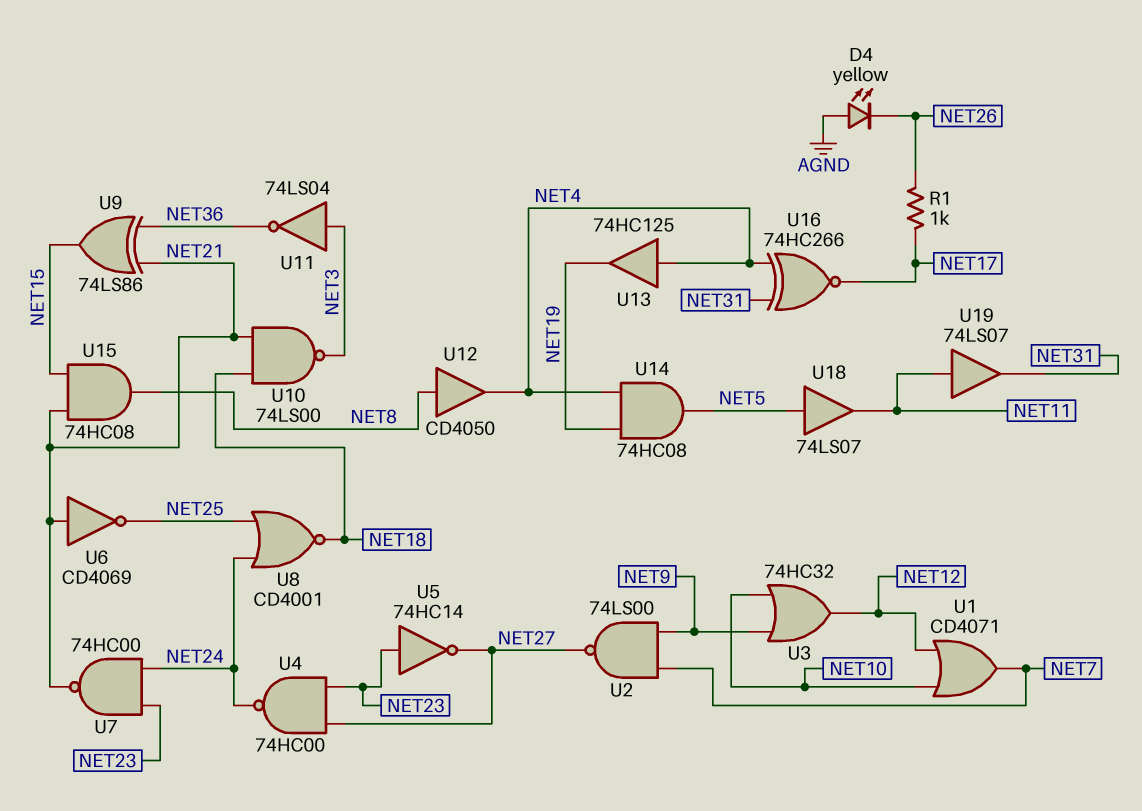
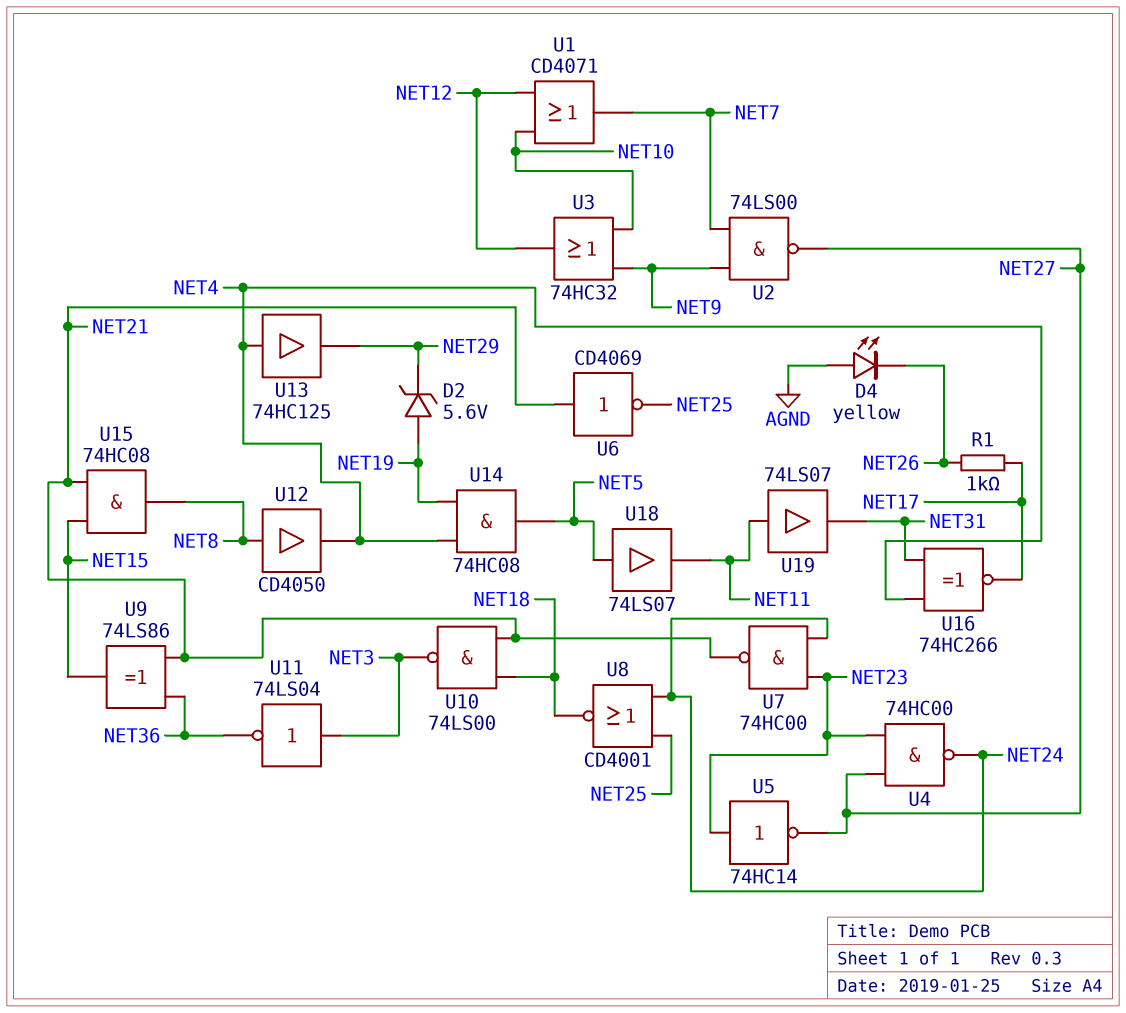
D2: none -> zener 5.6V (A NET19, K NET29)
U13: buffer 74HC125 (in NET4, out NET19) -> buffer 74HC125 (in NET4, out NET29)

